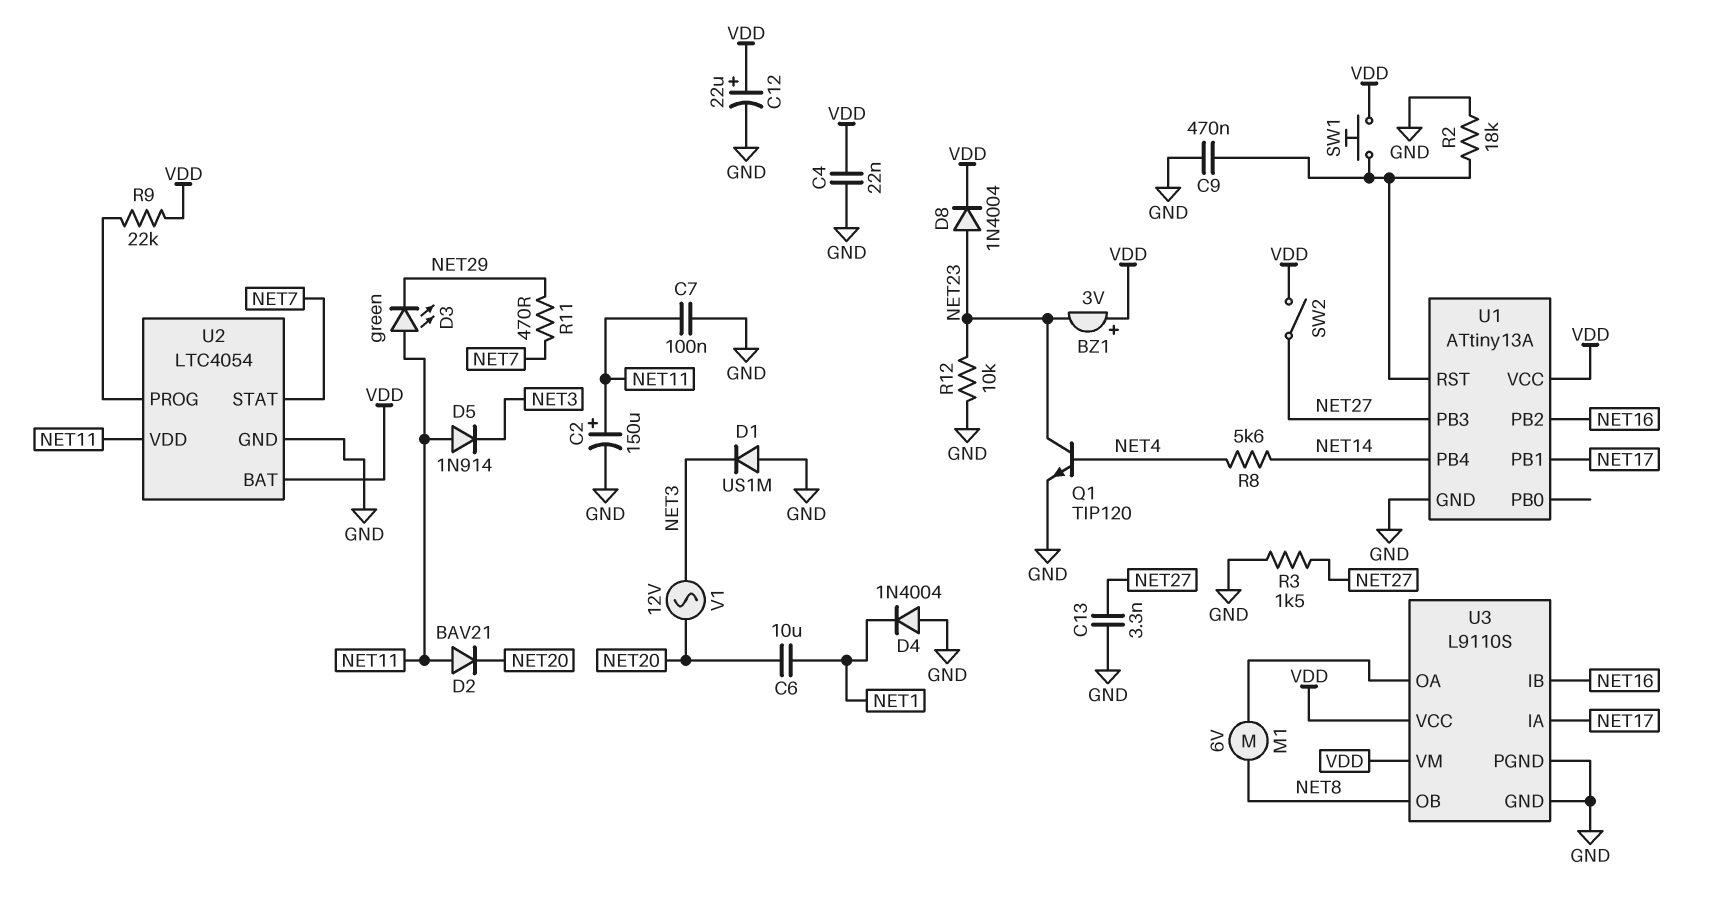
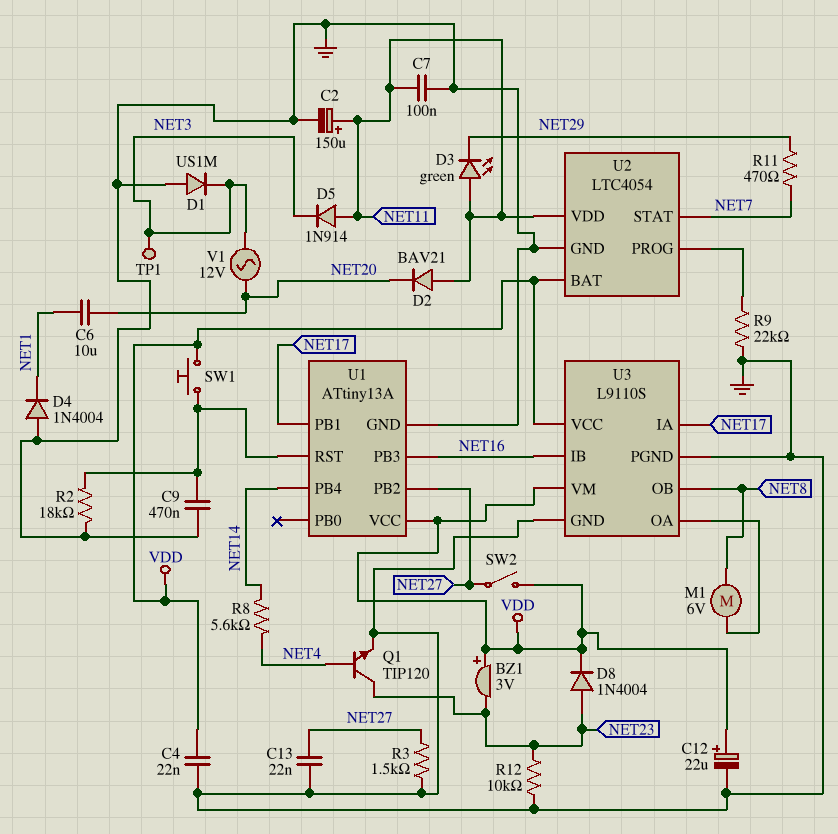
C13: 3.3nF (GND, NET27) -> 22nF (GND, NET27)
R9: 22k (U2/PROG, VDD) -> 22k (GND, U2/PROG)
TP1: none -> test point (NET3)
U1 pin PB2: NET16 -> NET27
U1 pin PB3: NET27 -> NET16

